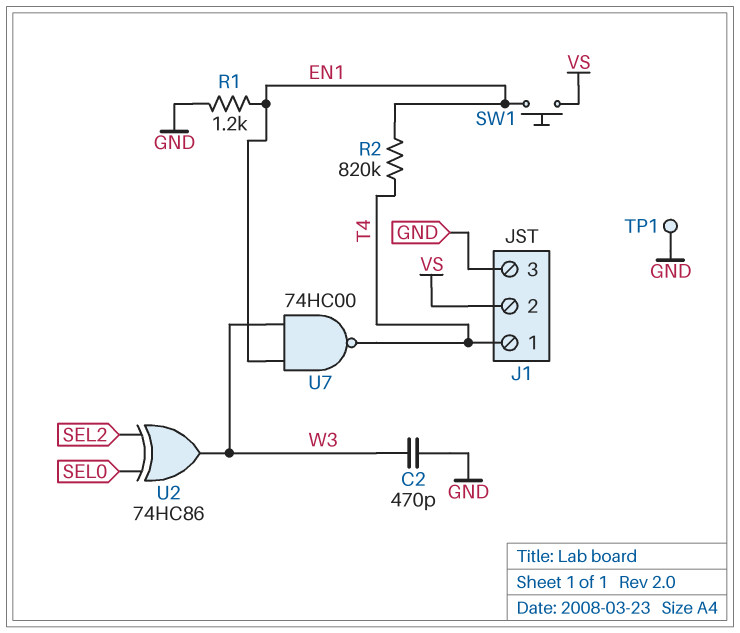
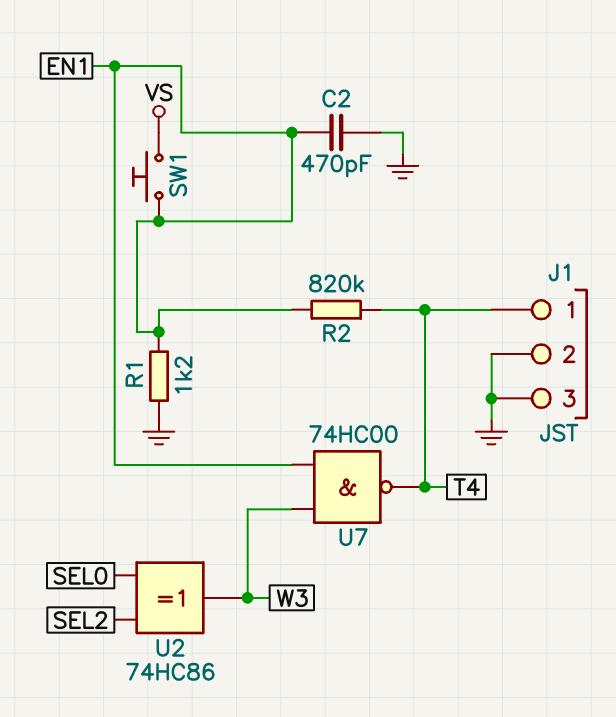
C2: 470pF (GND, W3) -> 470pF (EN1, GND)
J1 pin 2: VS -> GND
TP1: test point (GND) -> none

